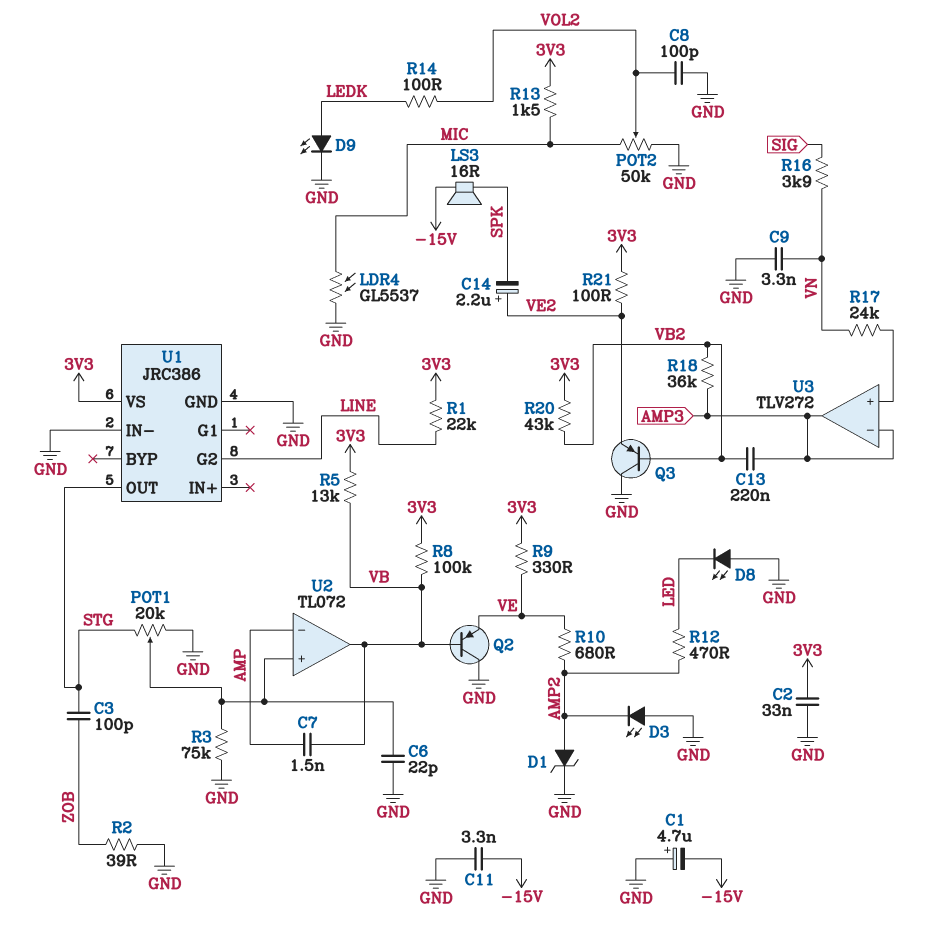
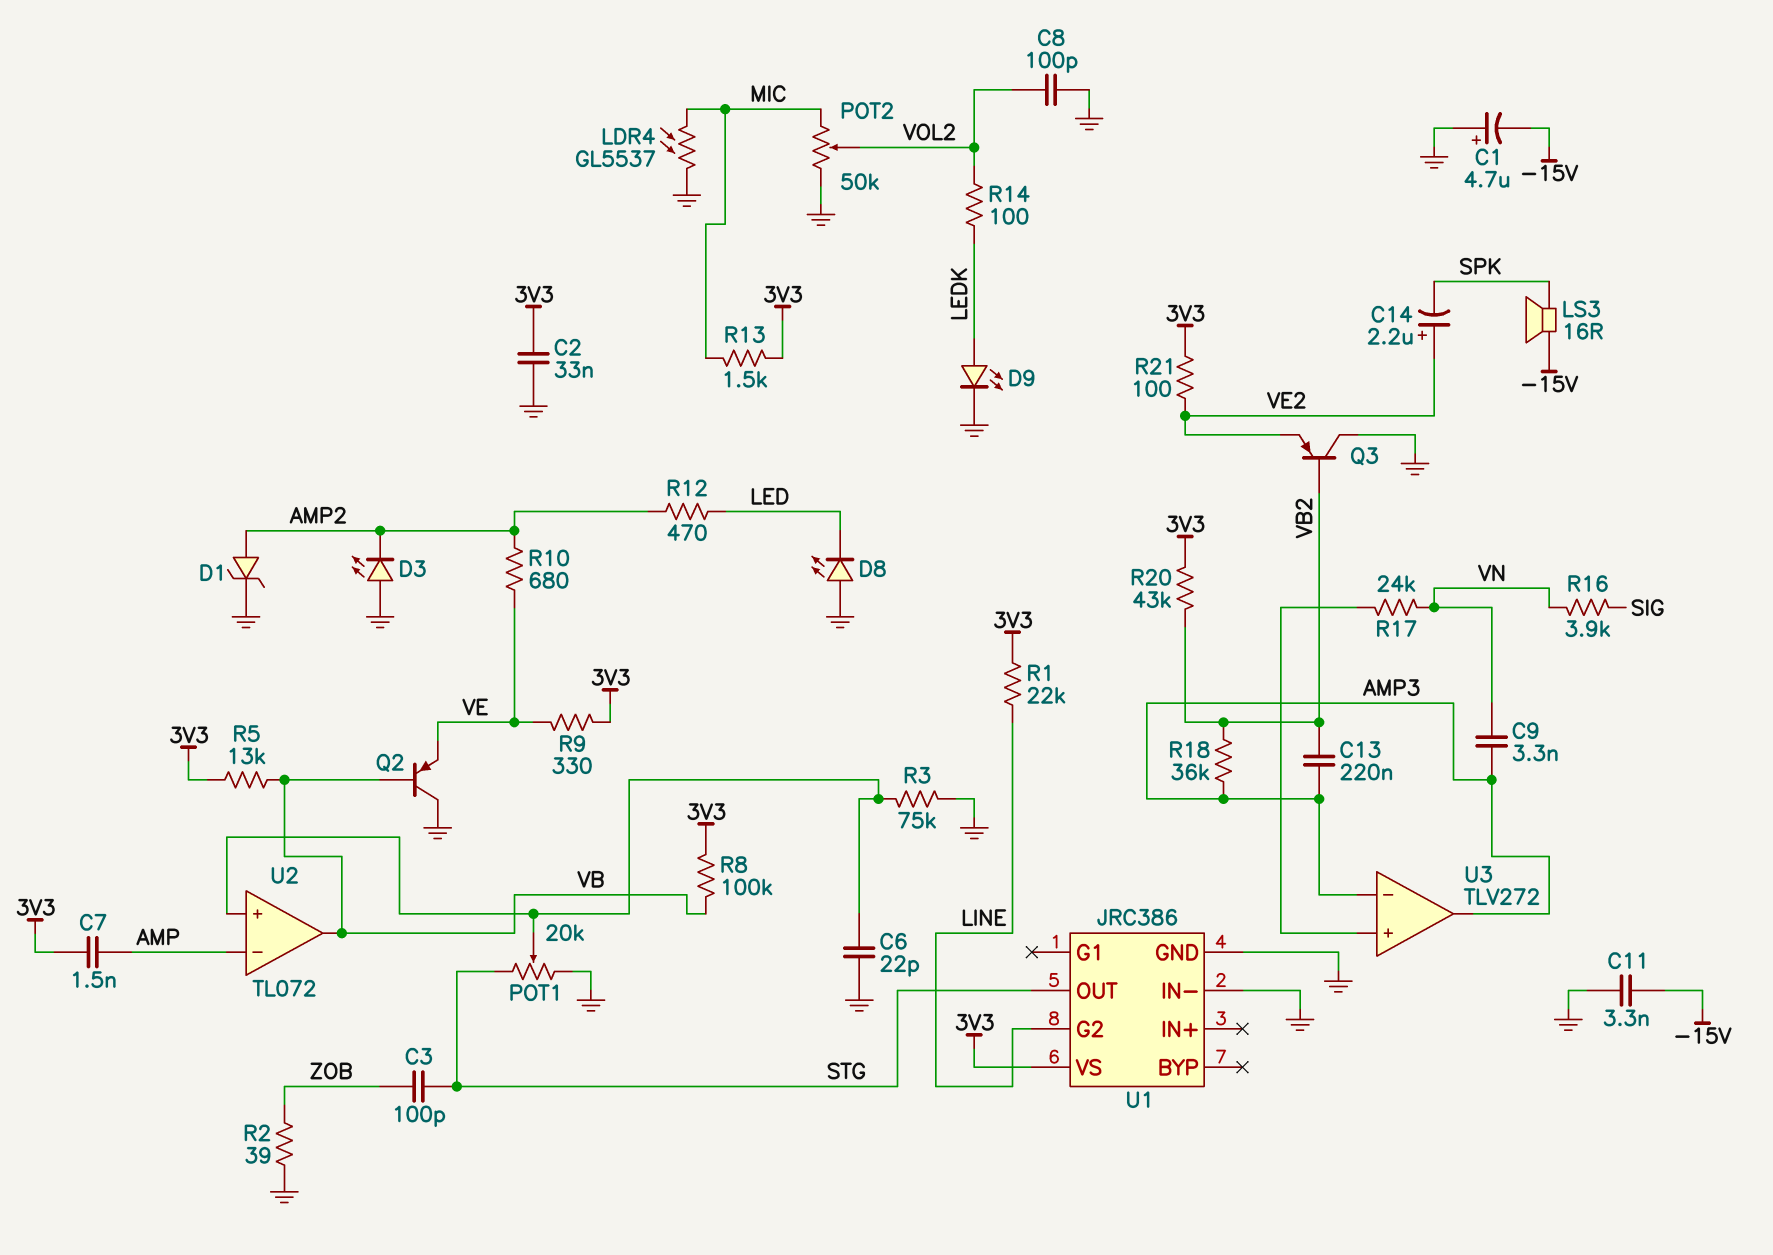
C7: 1.5nF (AMP, VB) -> 1.5nF (3V3, AMP)
C9: 3.3nF (GND, VN) -> 3.3nF (AMP3, VN)

